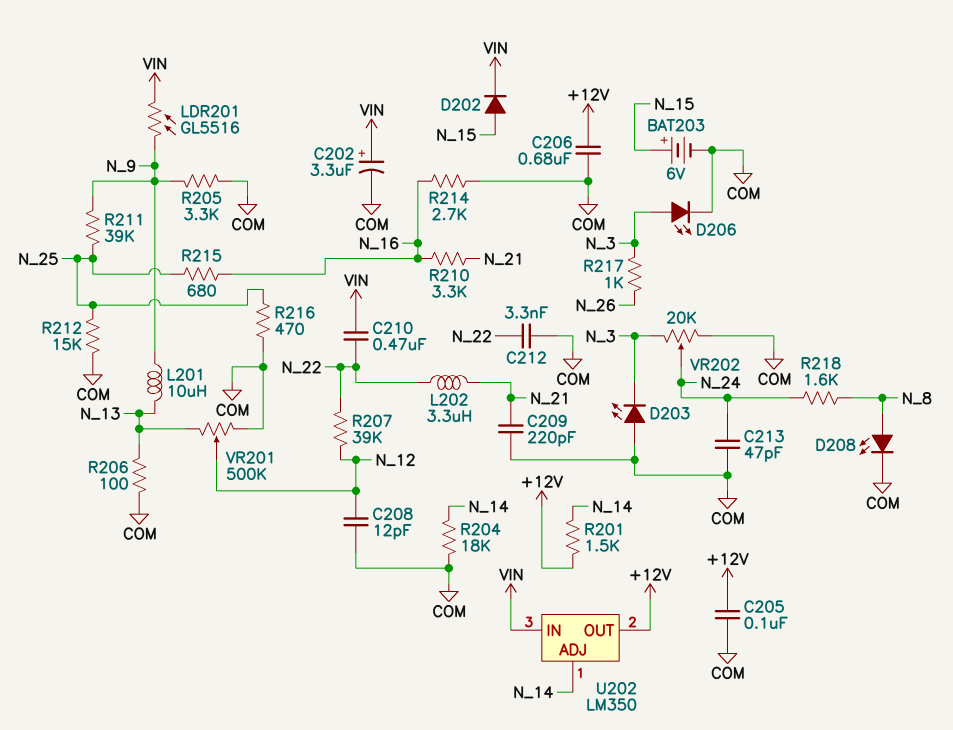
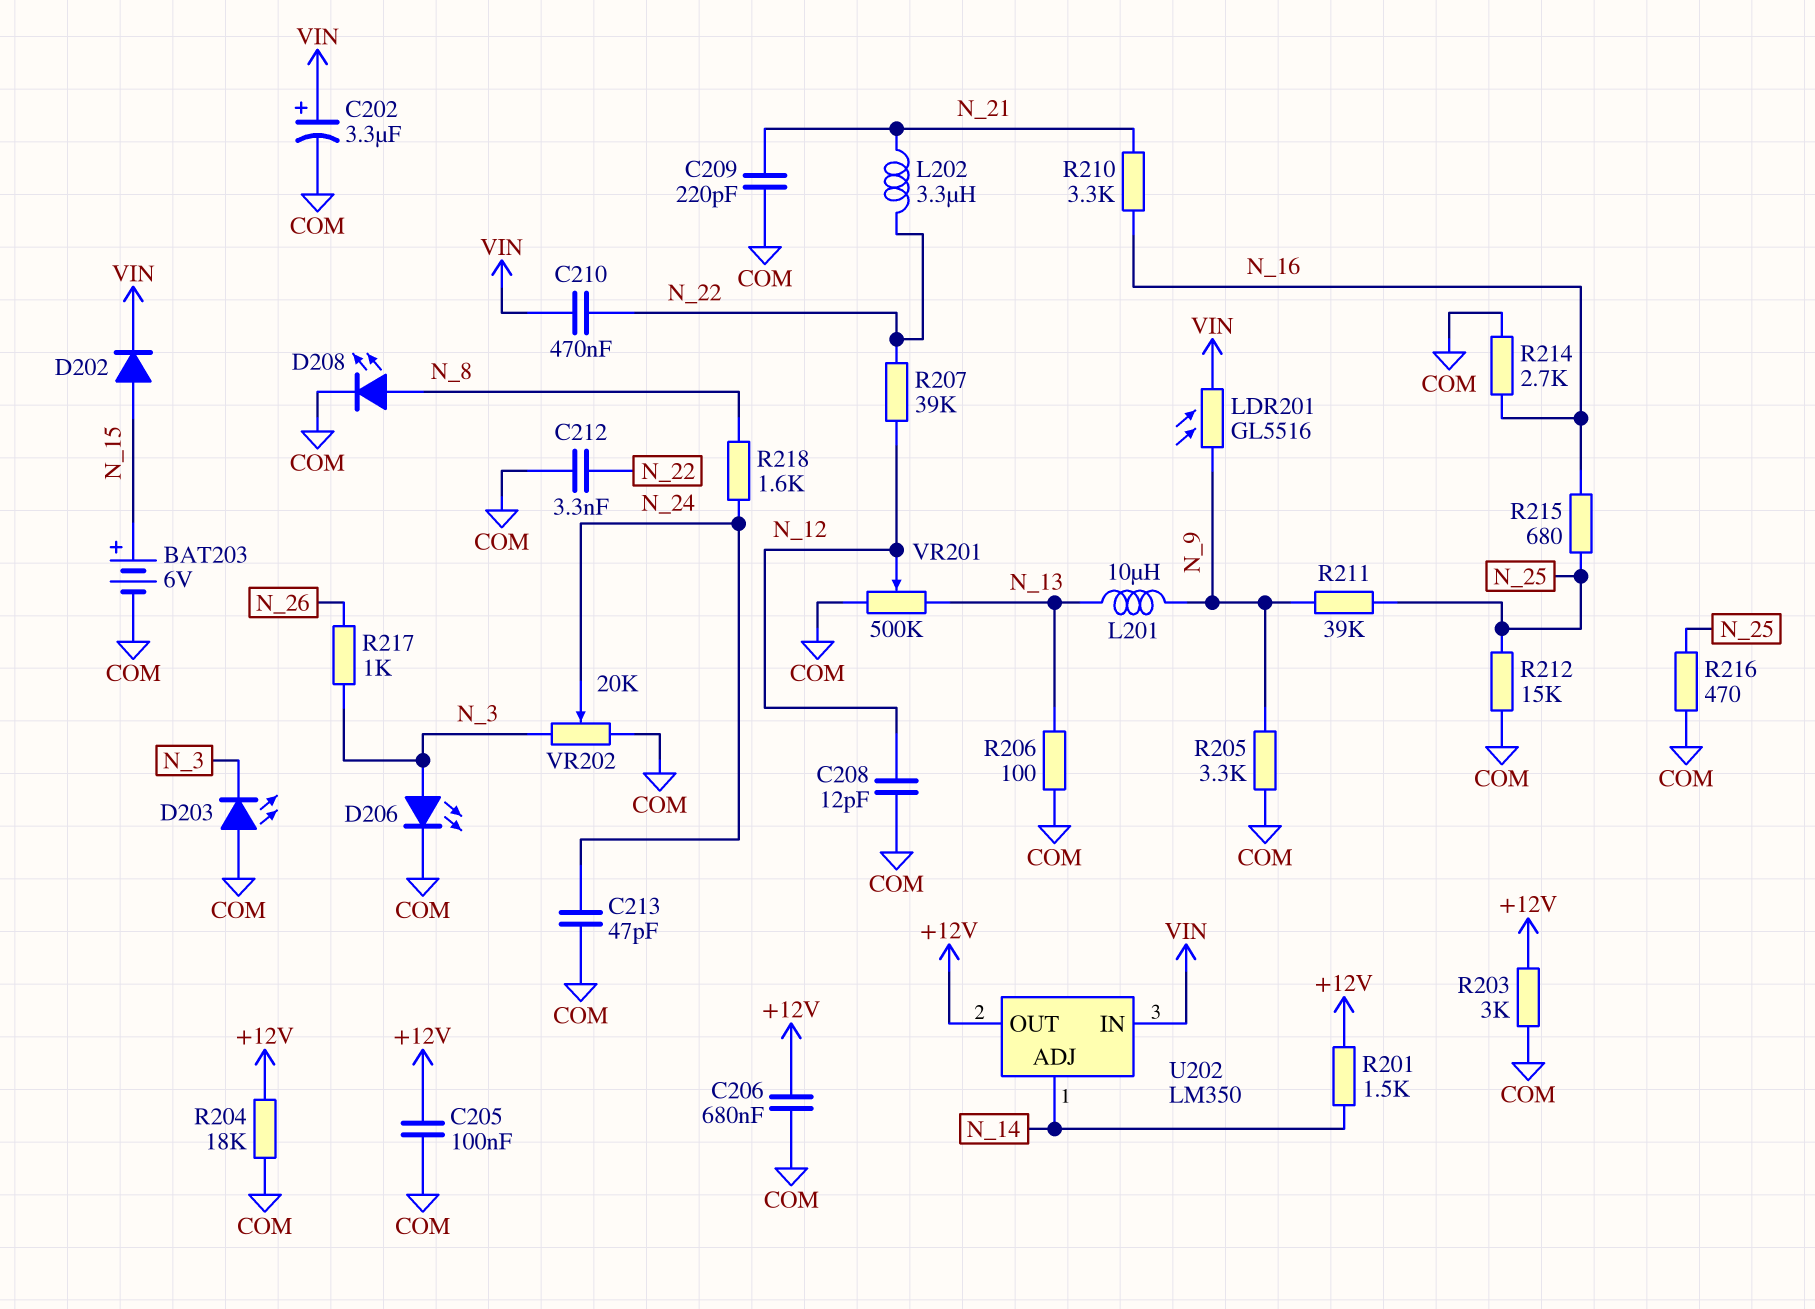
R203: none -> 3k (+12V, COM)
R204: 18k (COM, N_14) -> 18k (+12V, COM)

